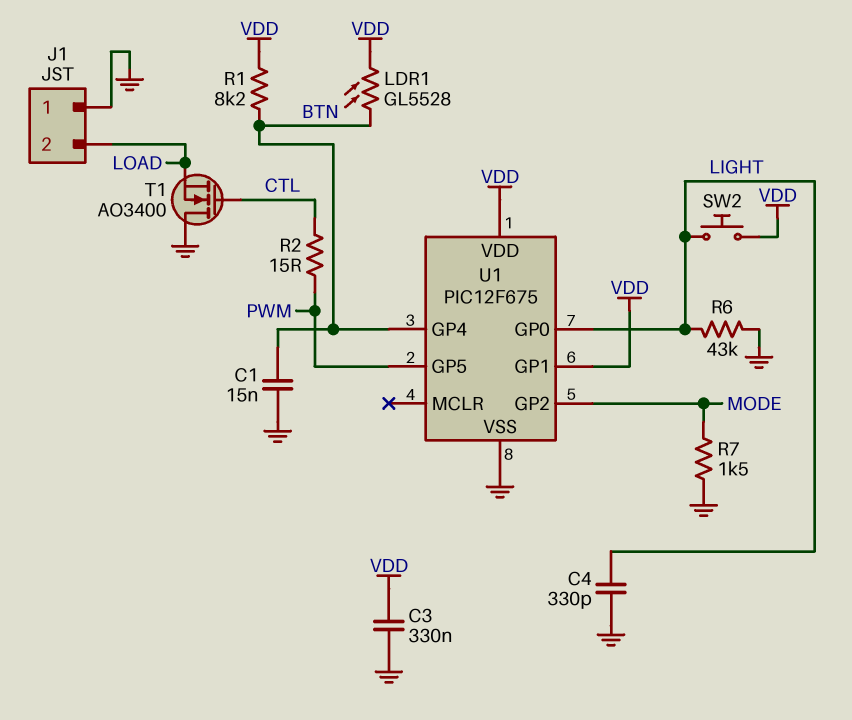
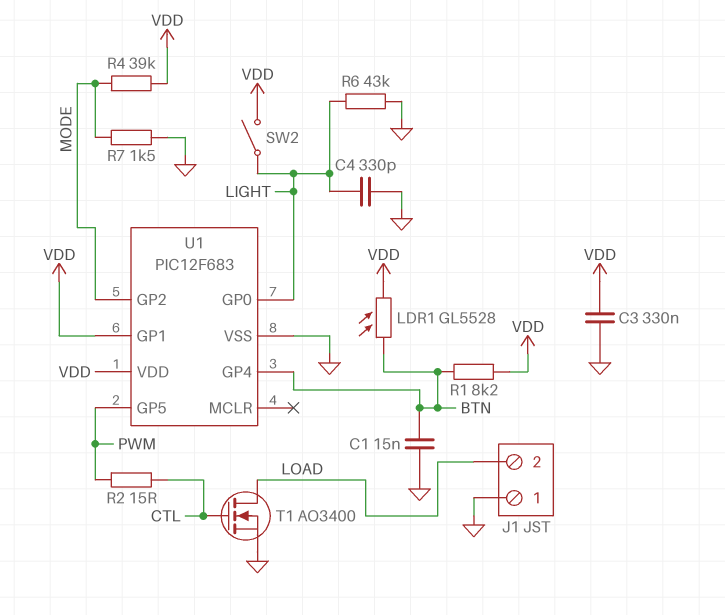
R4: none -> 39k (MODE, VDD)
SW2: button (LIGHT, VDD) -> switch (LIGHT, VDD)
T1: NMOS AO3400 (G CTL, D GND, S LOAD) -> NMOS AO3400 (G CTL, D LOAD, S GND)
U1: PIC12F675 -> PIC12F683

